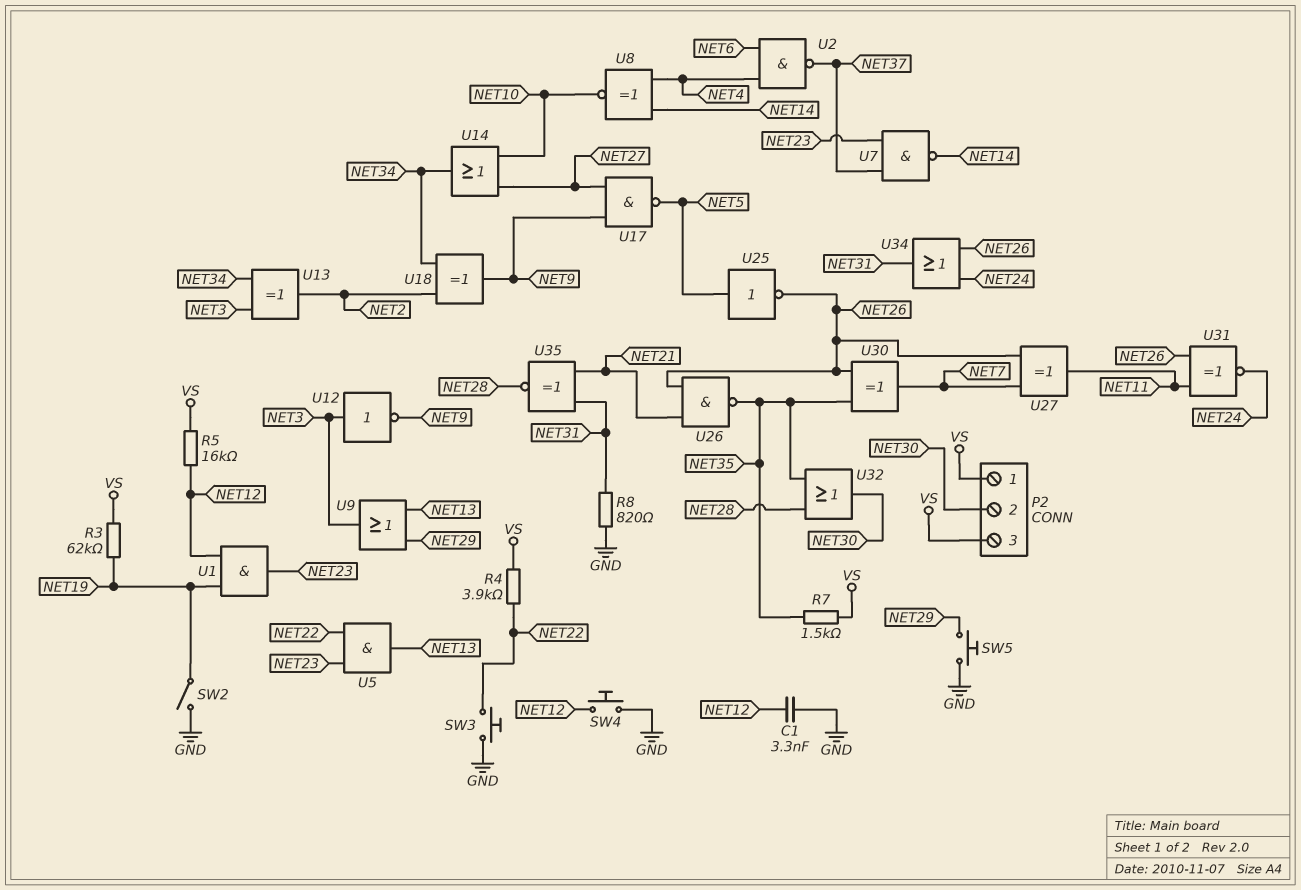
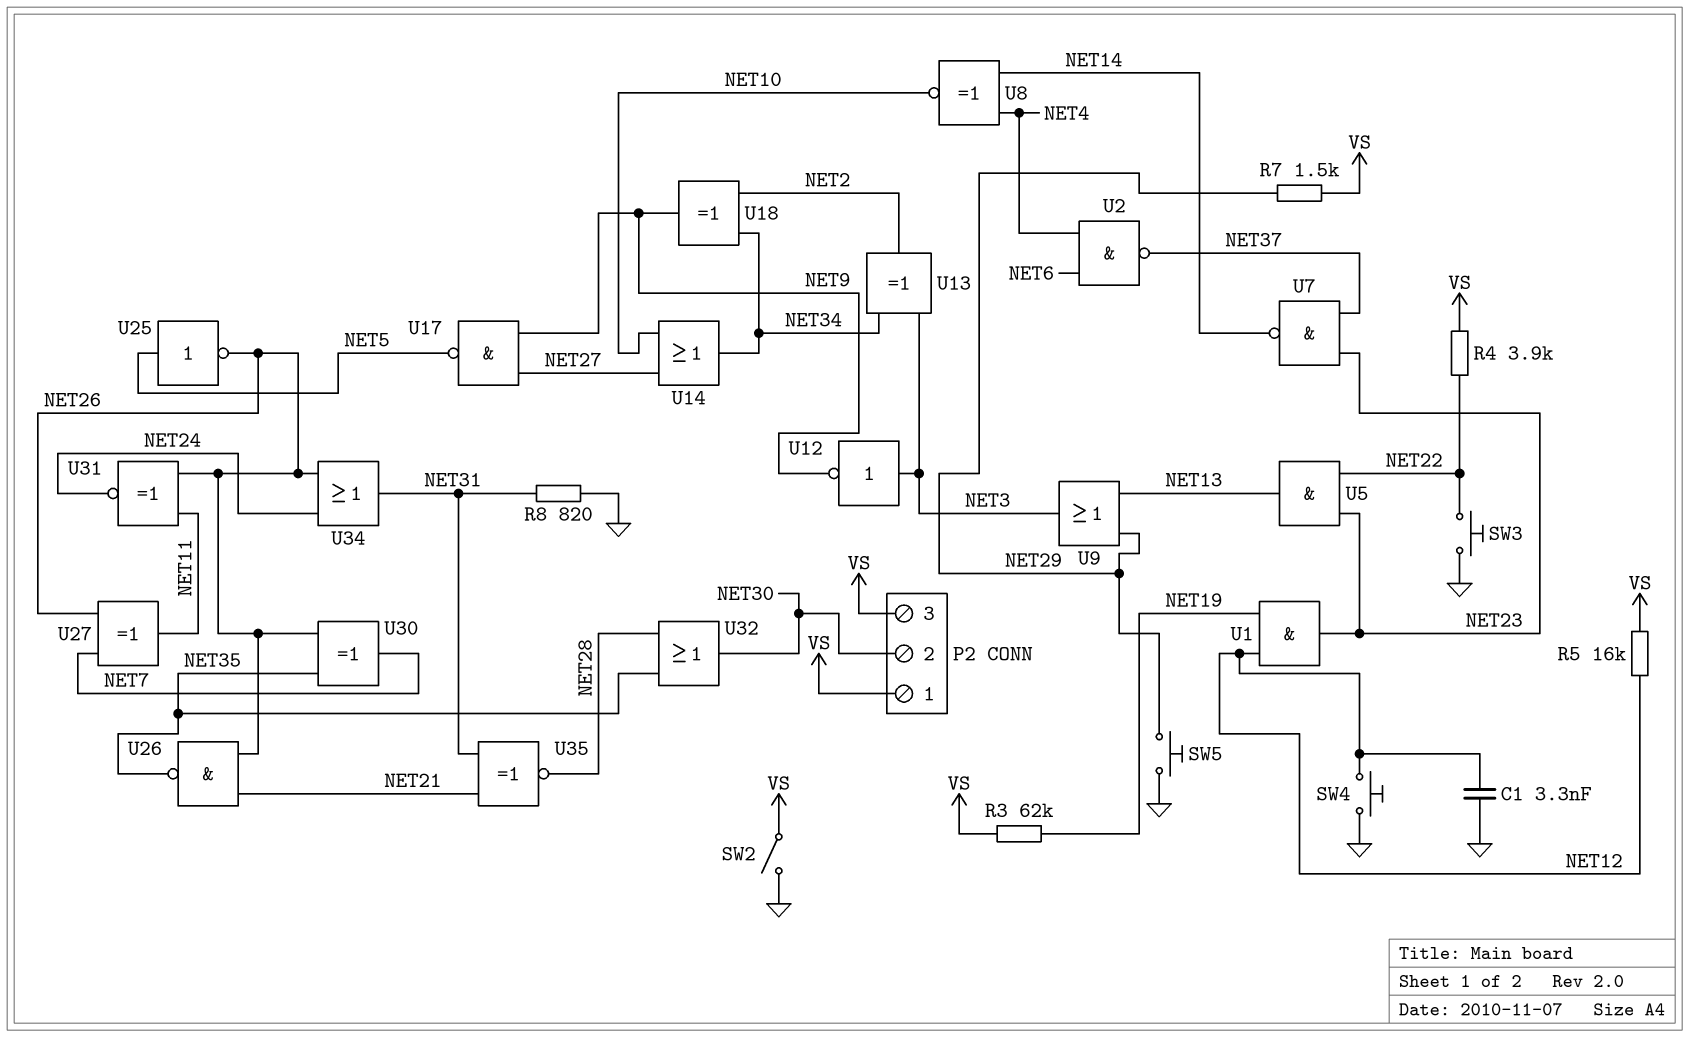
R7: 1.5k (NET35, VS) -> 1.5k (NET29, VS)
SW2: switch (GND, NET19) -> switch (GND, VS)

